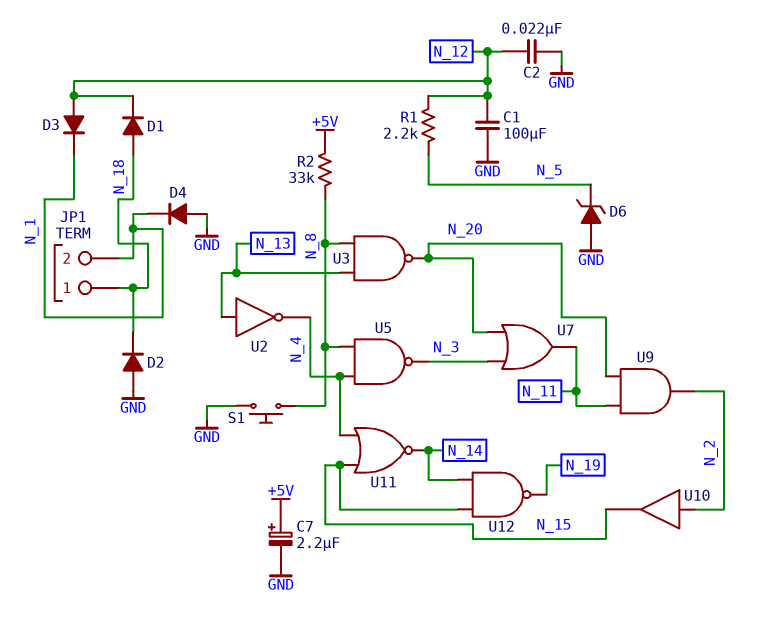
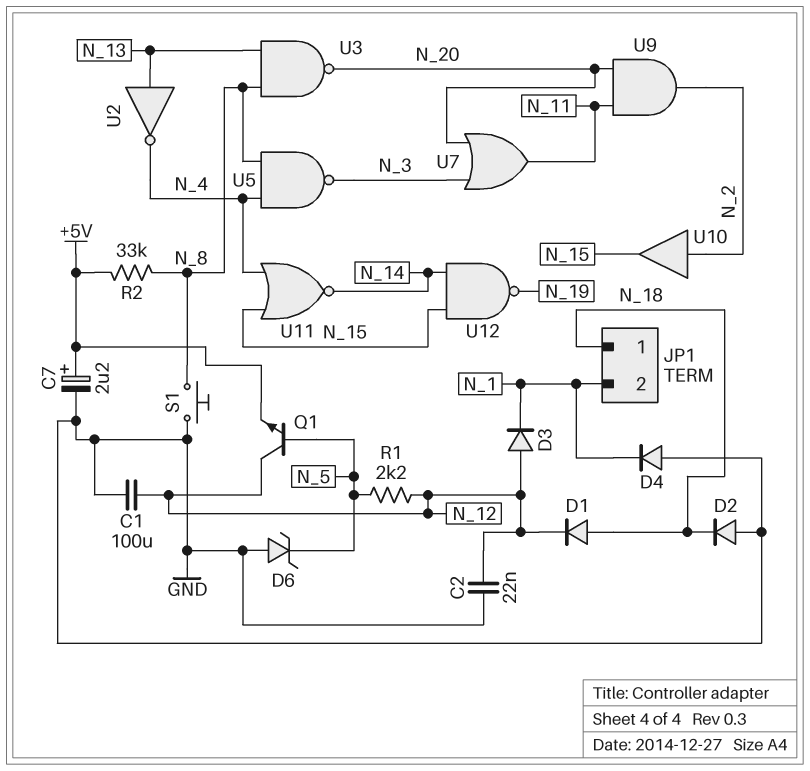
Q1: none -> NPN (B N_5, C N_12, E +5V)

